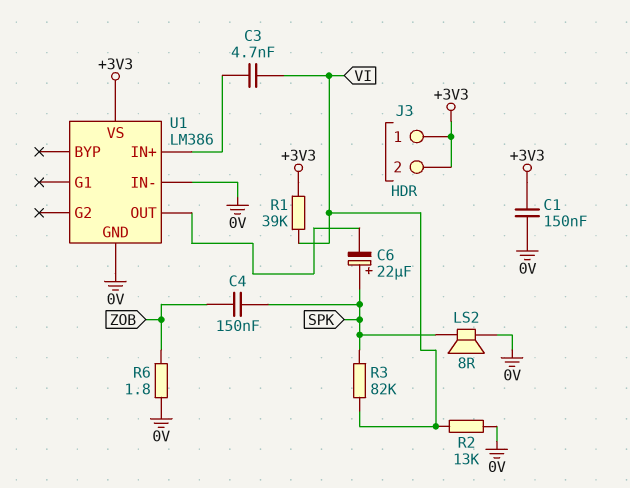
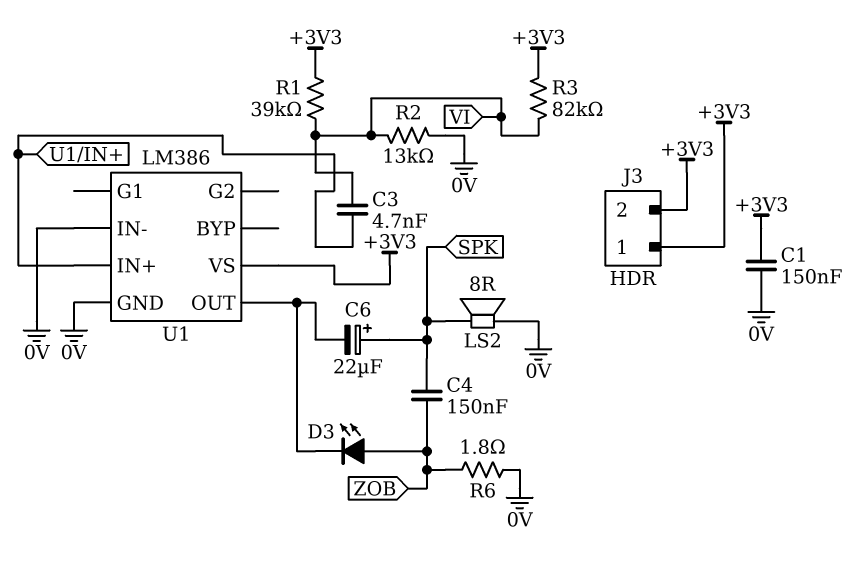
D3: none -> LED (A ZOB, K U1/OUT)
R3: 82k (SPK, VI) -> 82k (+3V3, VI)

